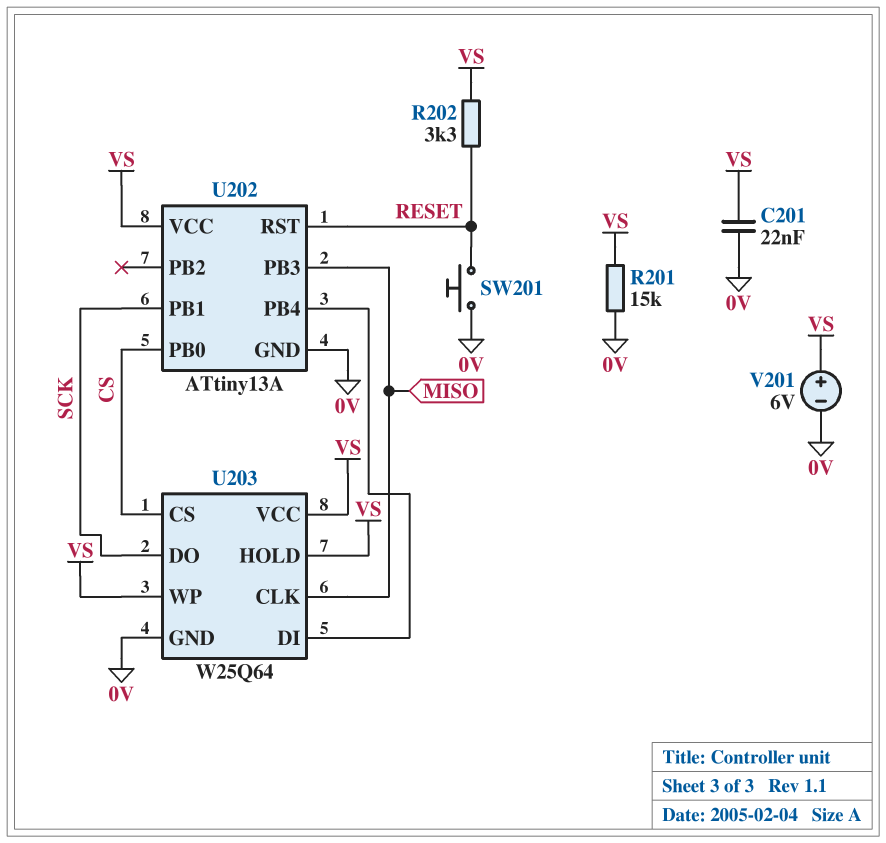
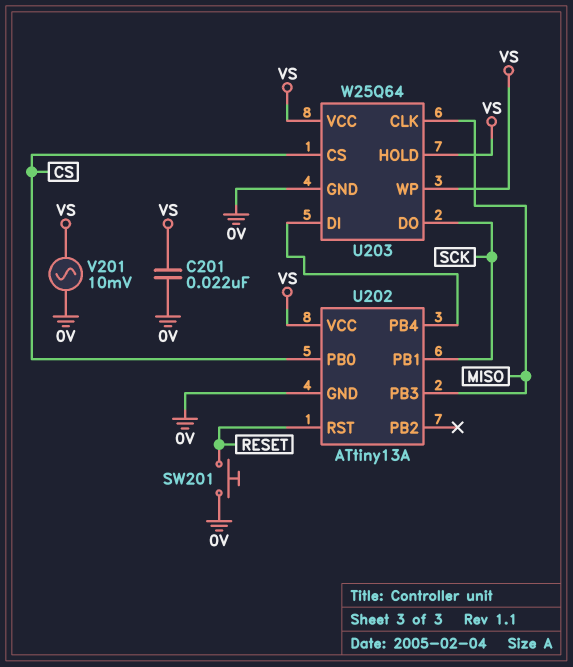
R201: 15k (0V, VS) -> none
R202: 3.3k (RESET, VS) -> none
V201: 6V (plus VS, minus 0V) -> AC 10mV (0V, VS)

